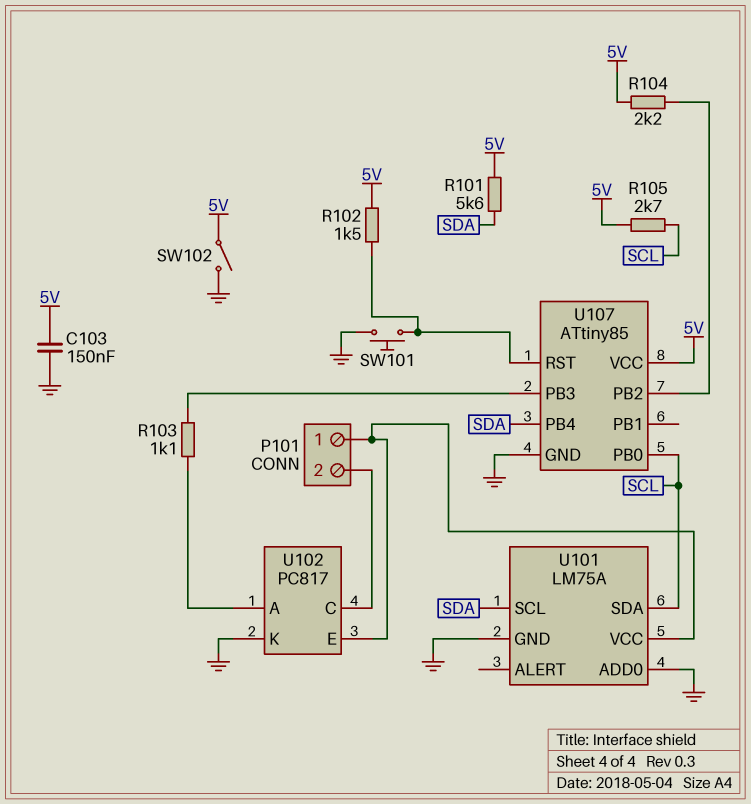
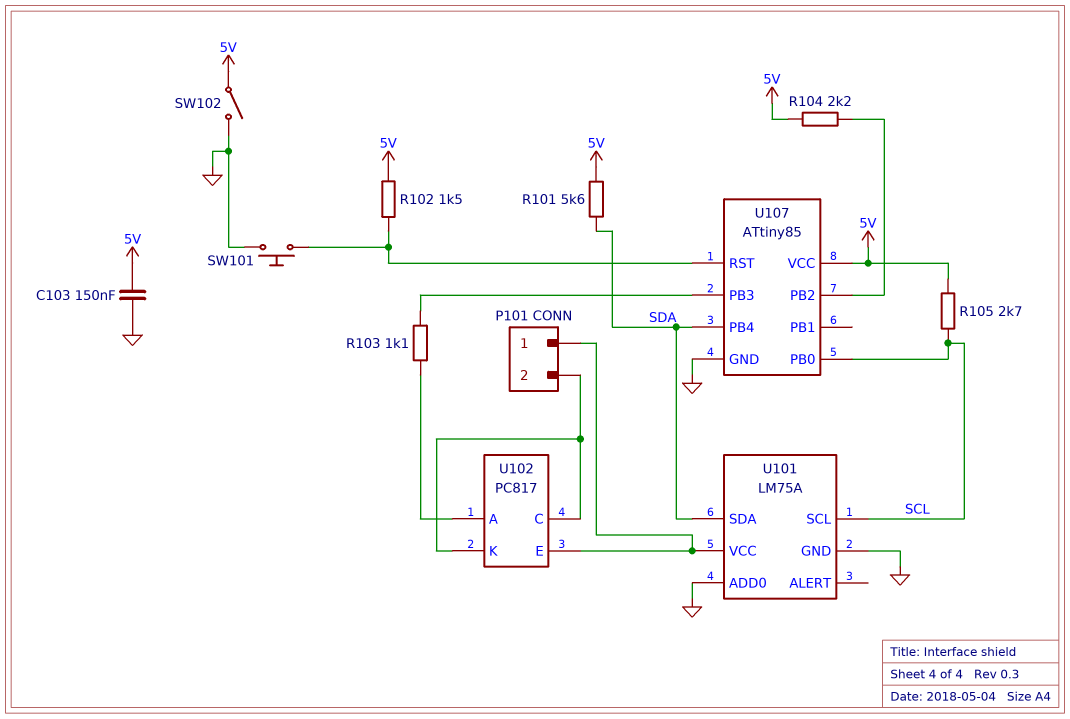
U101 pin SCL: SDA -> SCL
U101 pin SDA: SCL -> SDA
U102 pin K: GND -> P101/2

